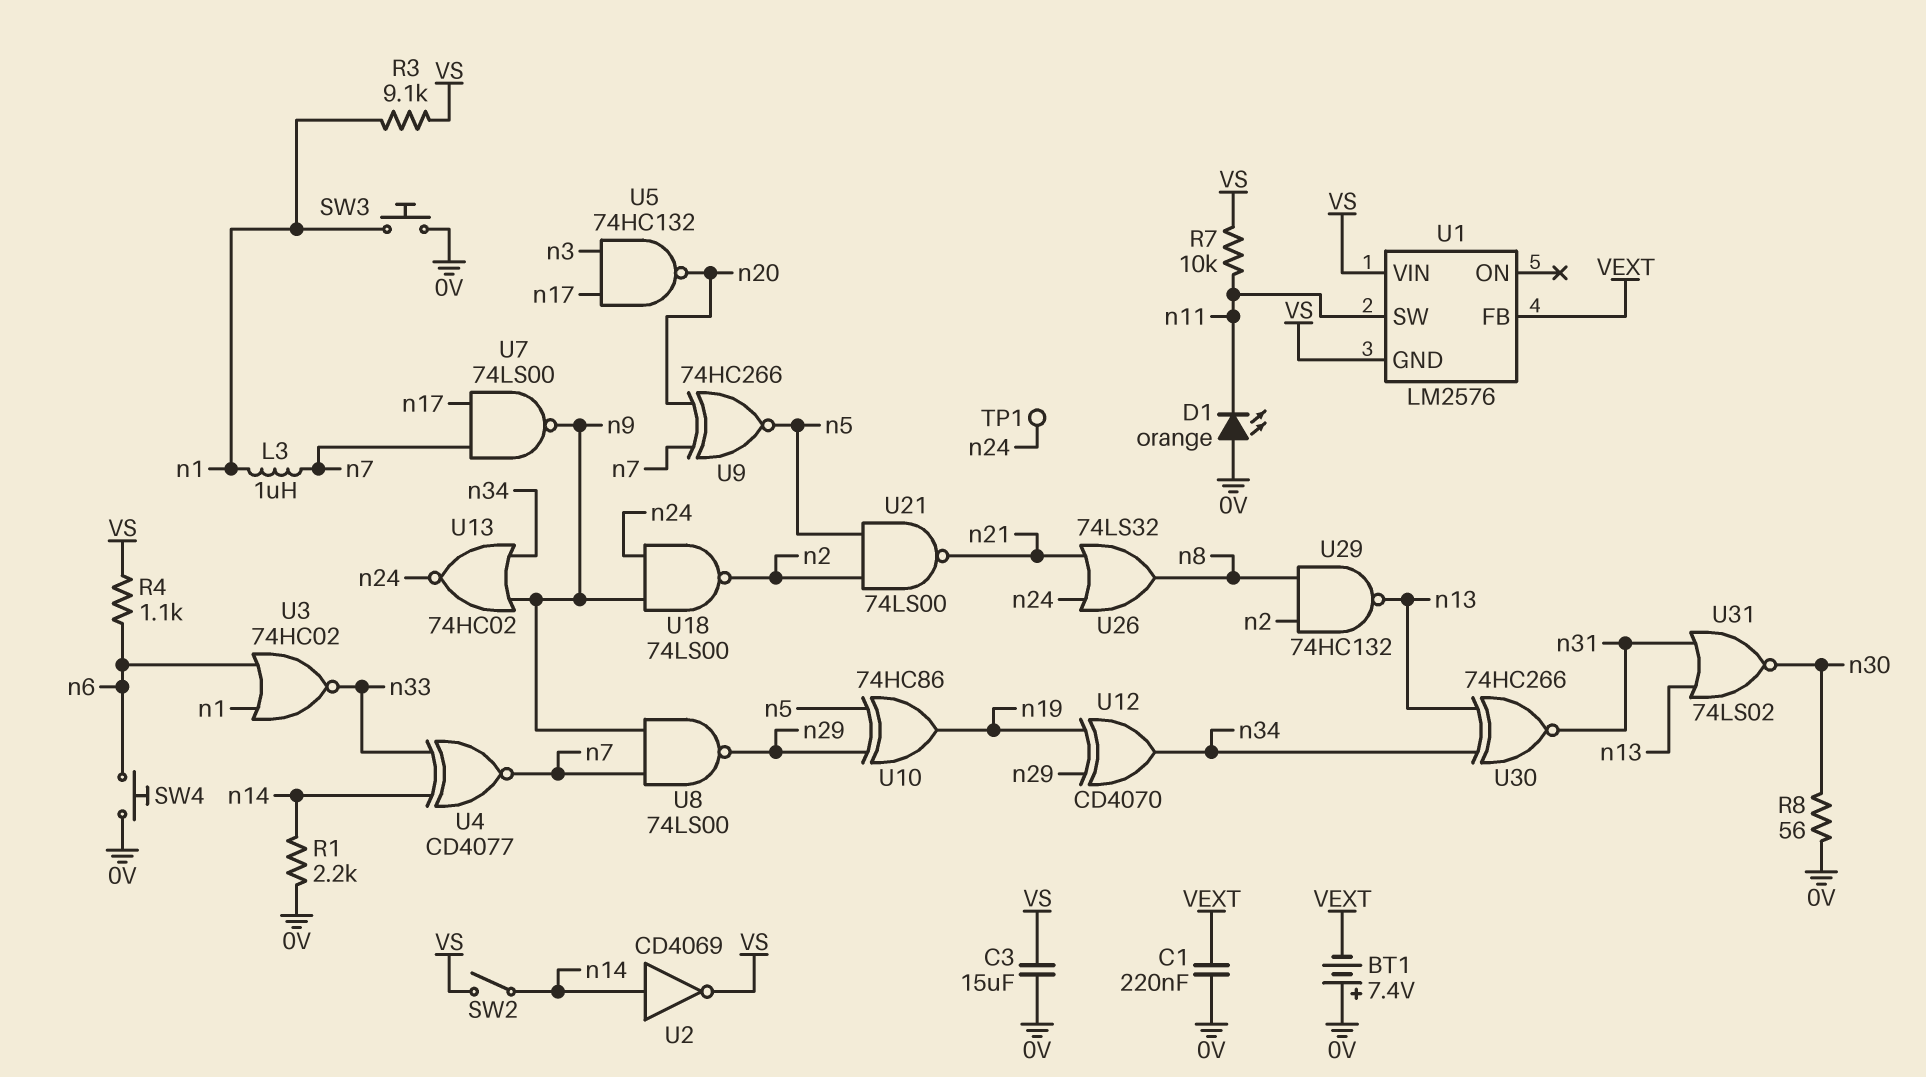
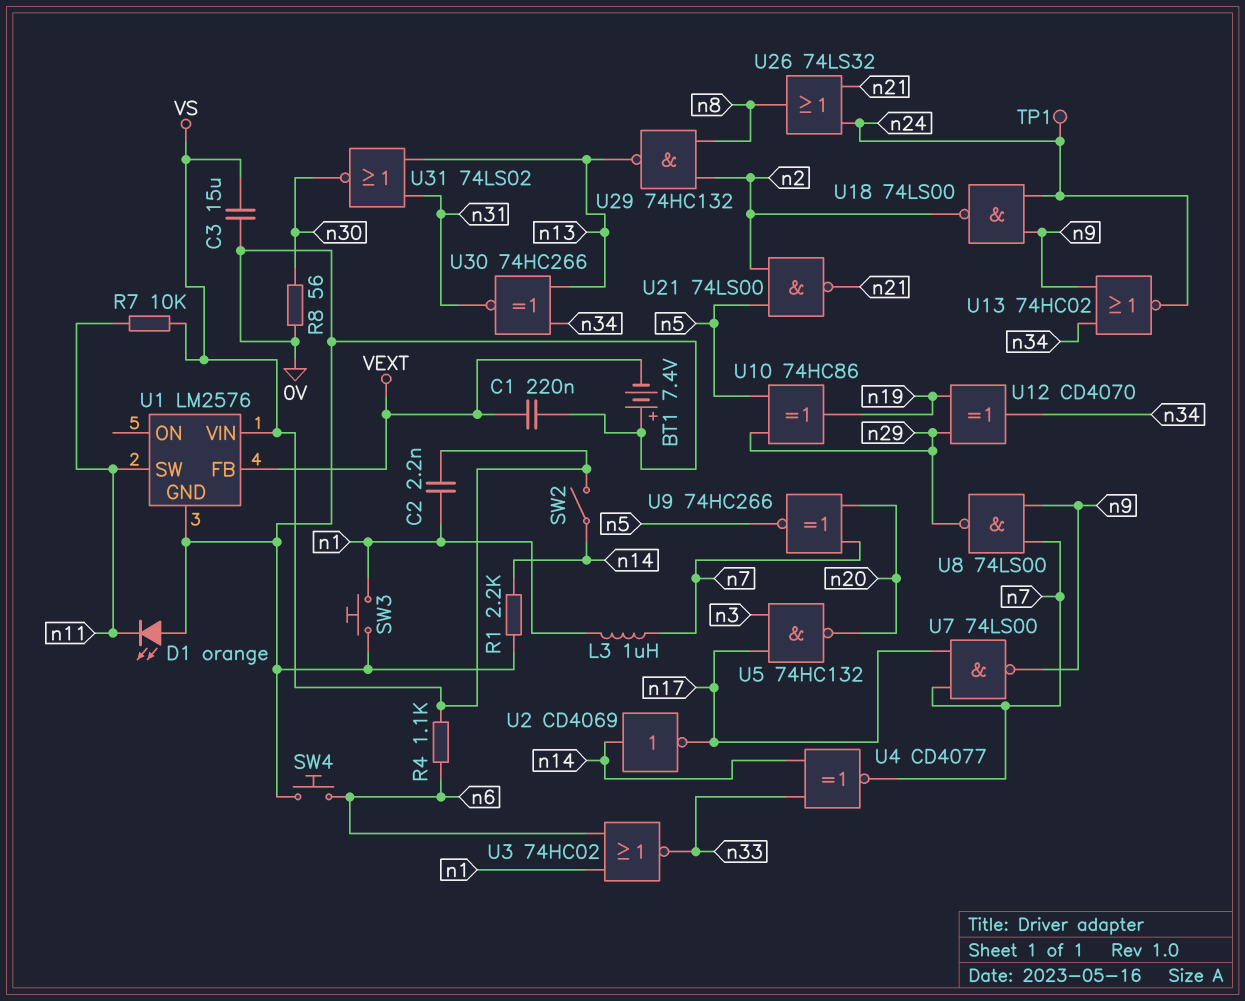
C2: none -> 2.2nF (VS, n1)
R3: 9.1k (VS, n1) -> none
U1 pin GND: VS -> 0V
U2: NOT CD4069 (in n14, out VS) -> NOT CD4069 (in n14, out n17)

